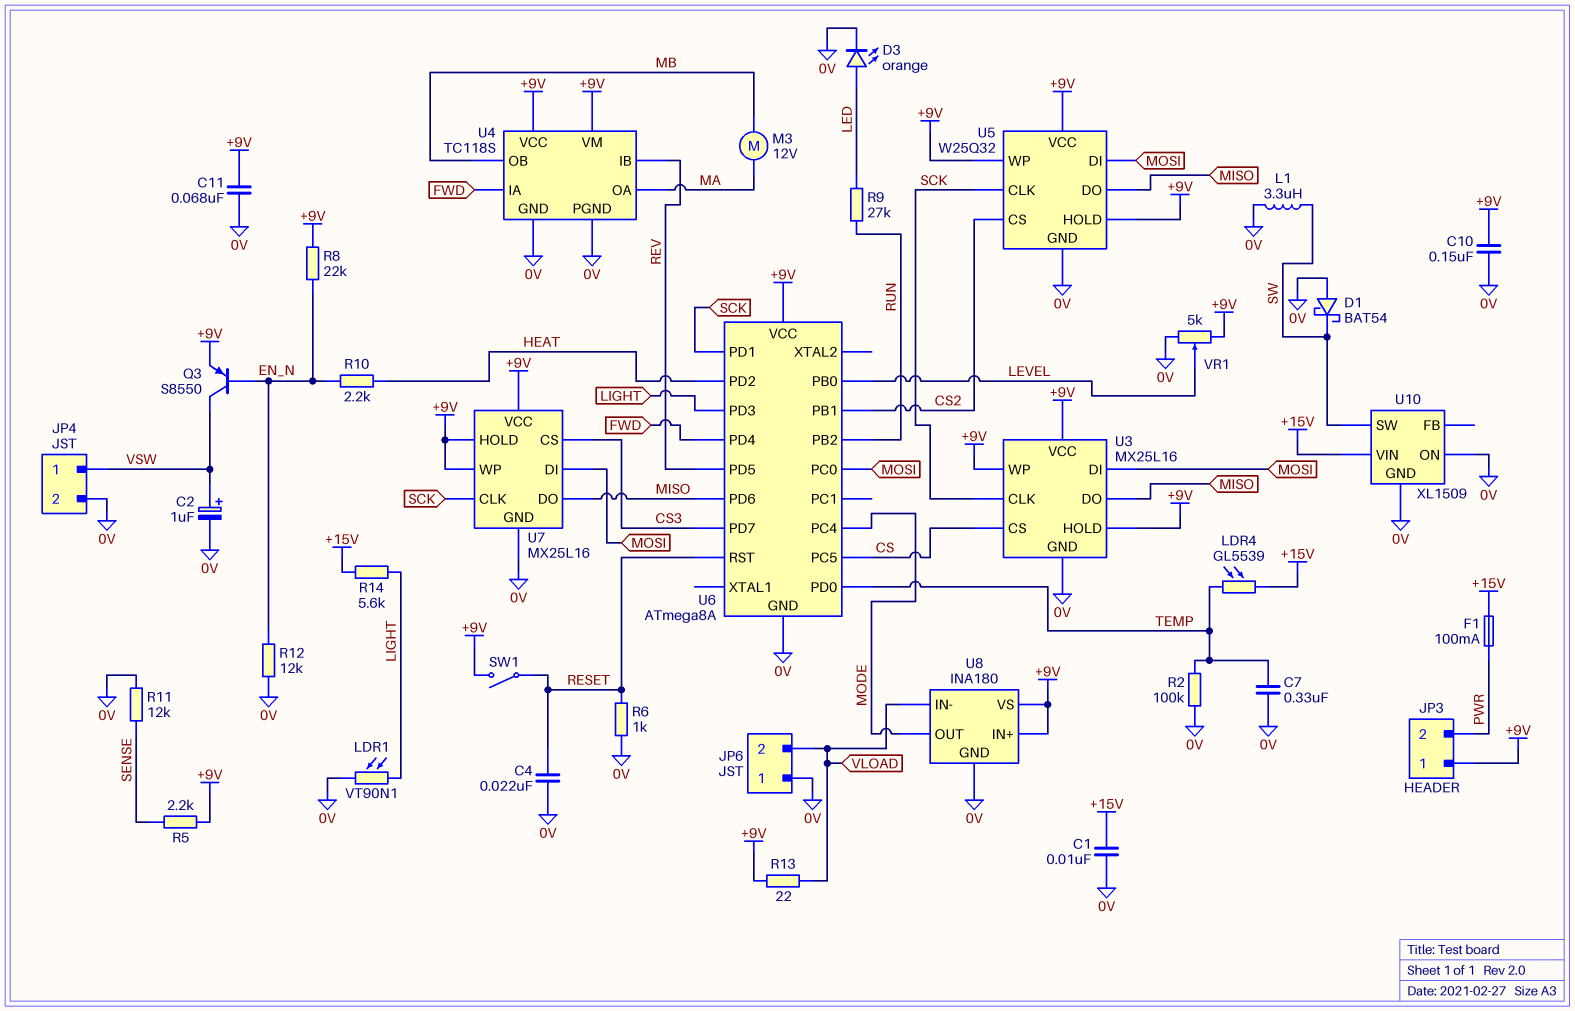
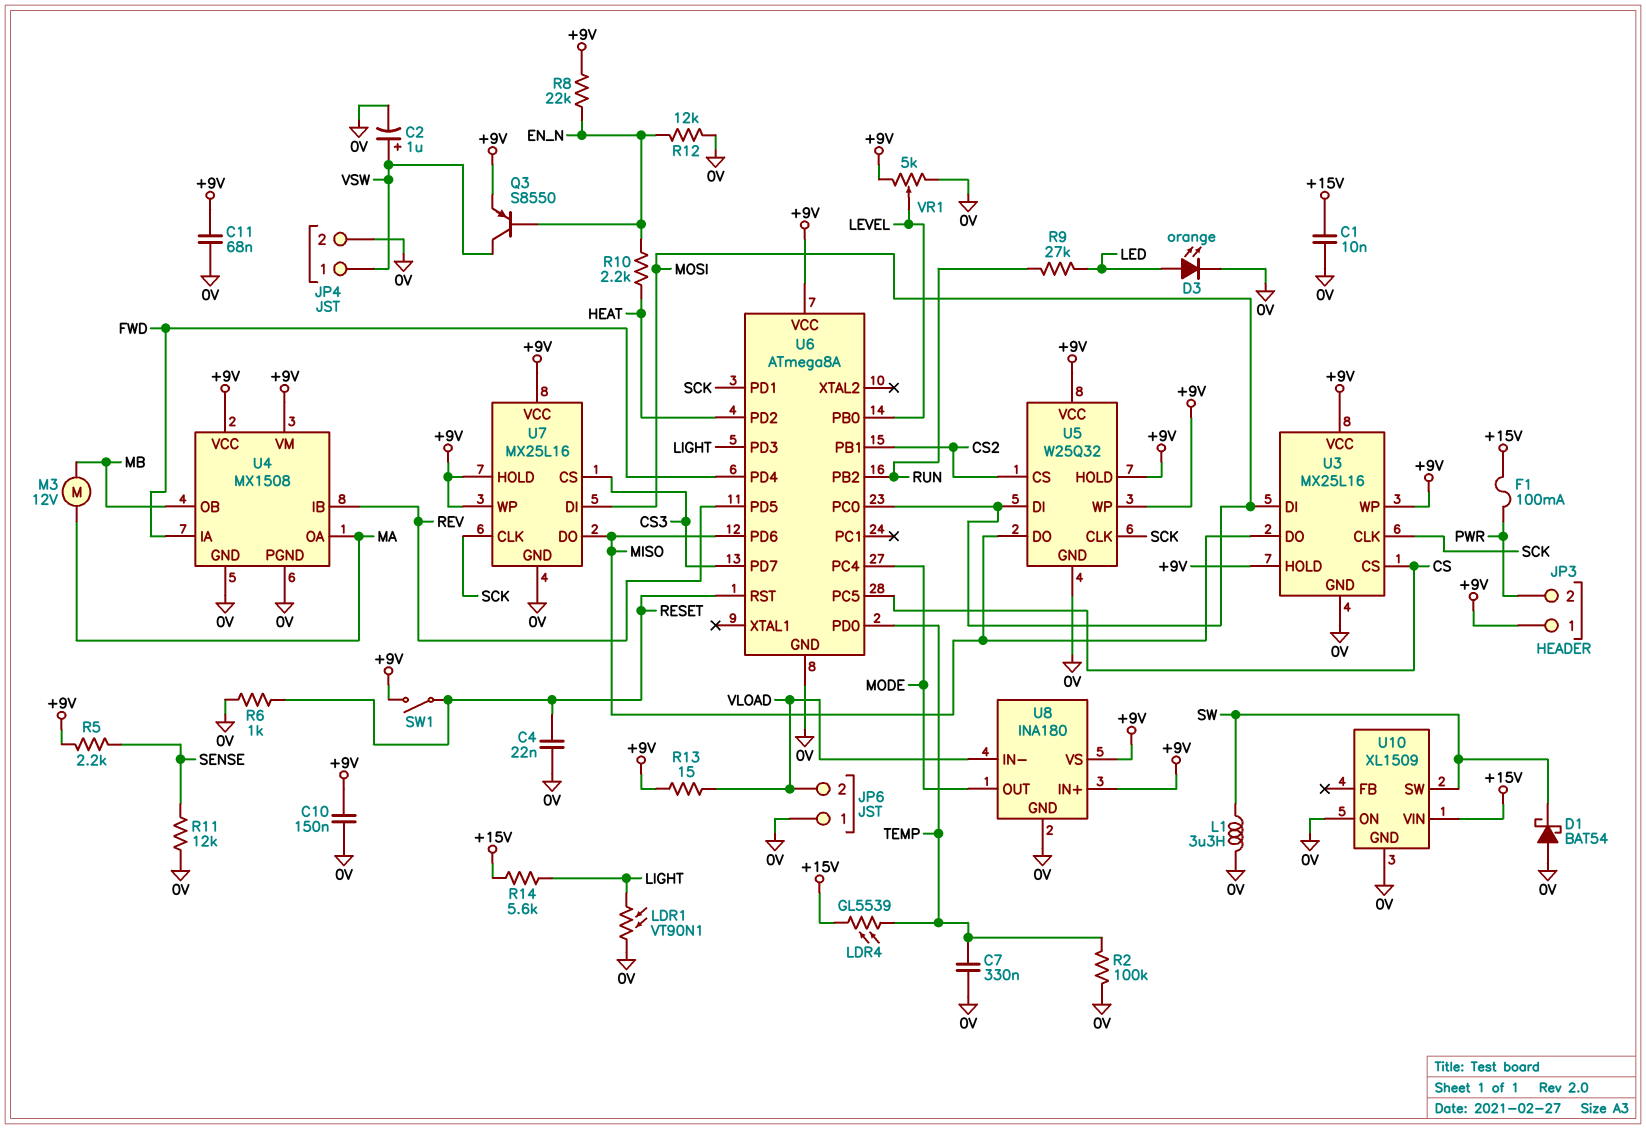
R13: 22 (+9V, VLOAD) -> 15 (+9V, VLOAD)
U4: TC118S -> MX1508

